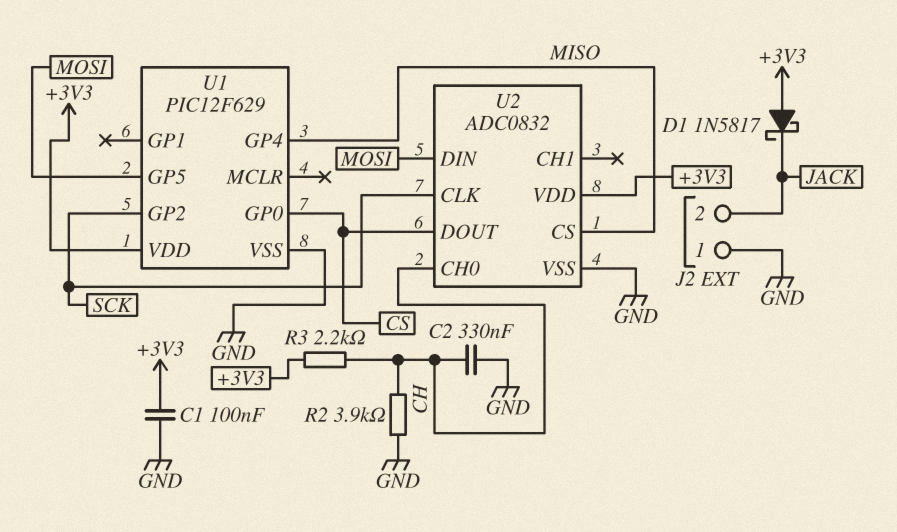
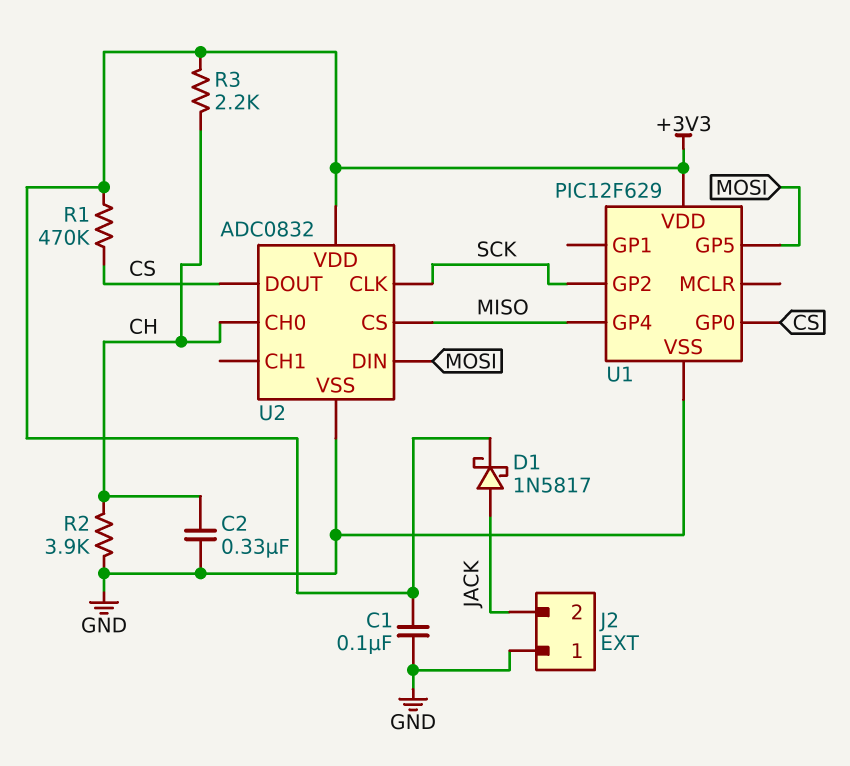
D1: schottky 1N5817 (A +3V3, K JACK) -> schottky 1N5817 (A JACK, K +3V3)
R1: none -> 470k (+3V3, CS)

